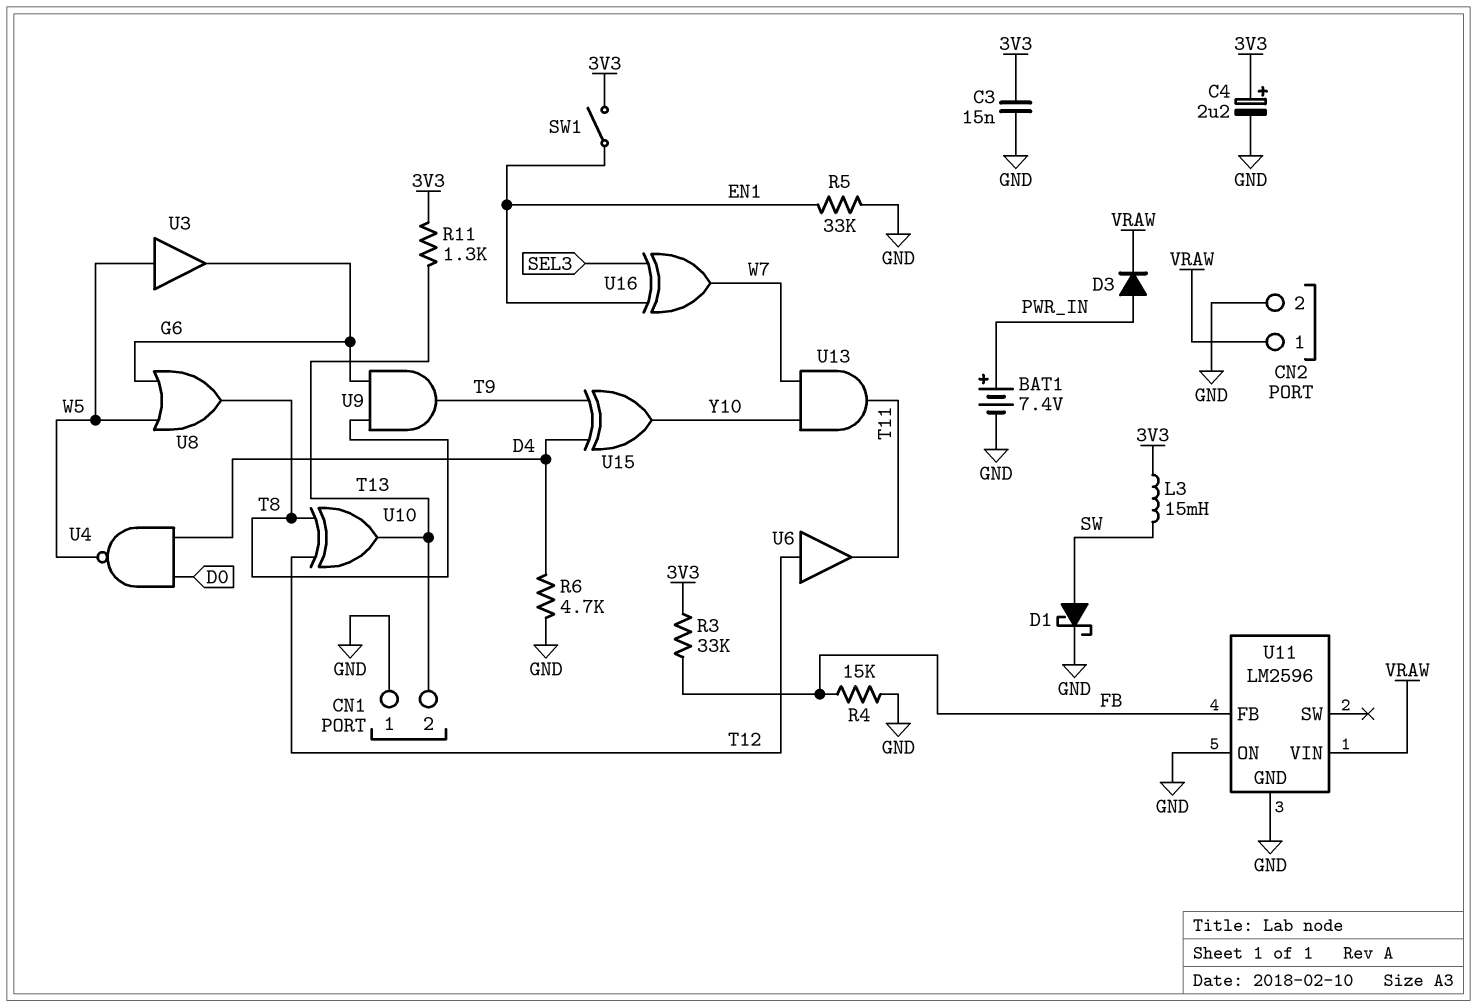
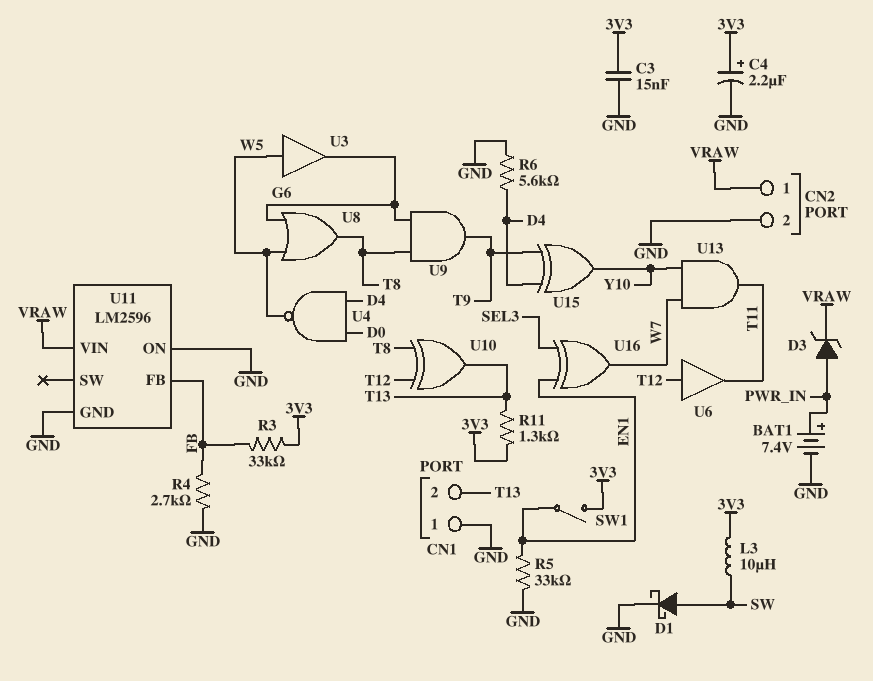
D3: diode (A PWR_IN, K VRAW) -> zener (A PWR_IN, K VRAW)
L3: 15mH (3V3, SW) -> 10uH (3V3, SW)
R4: 15k (FB, GND) -> 2.7k (FB, GND)
R6: 4.7k (D4, GND) -> 5.6k (D4, GND)

